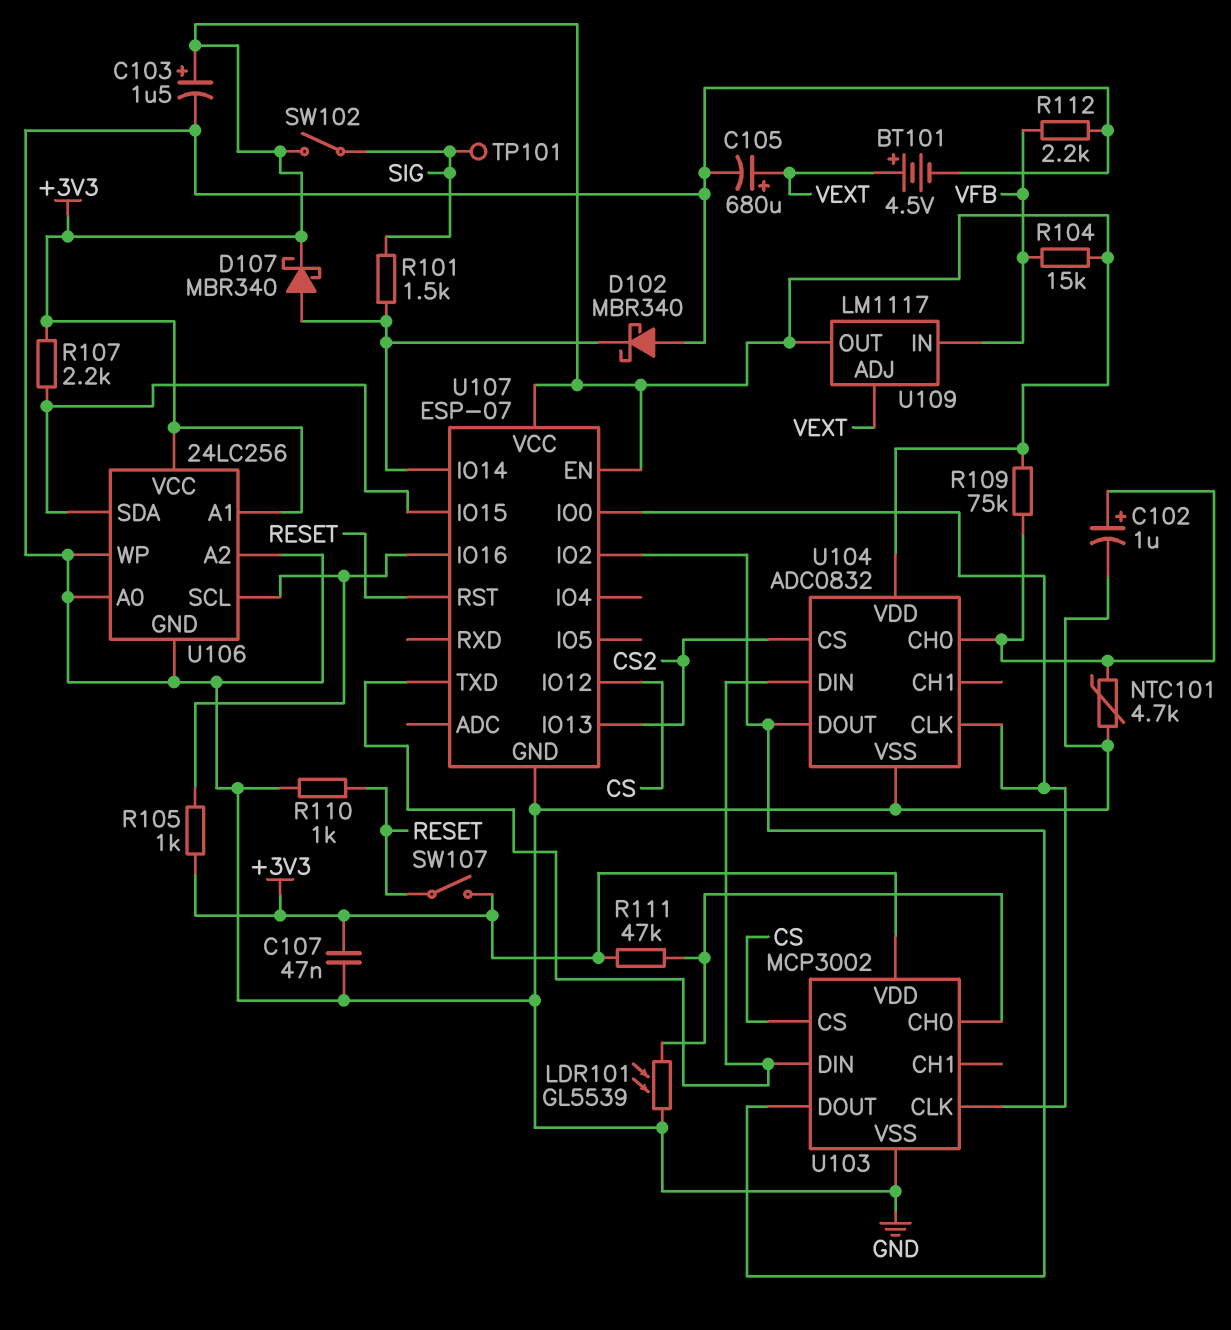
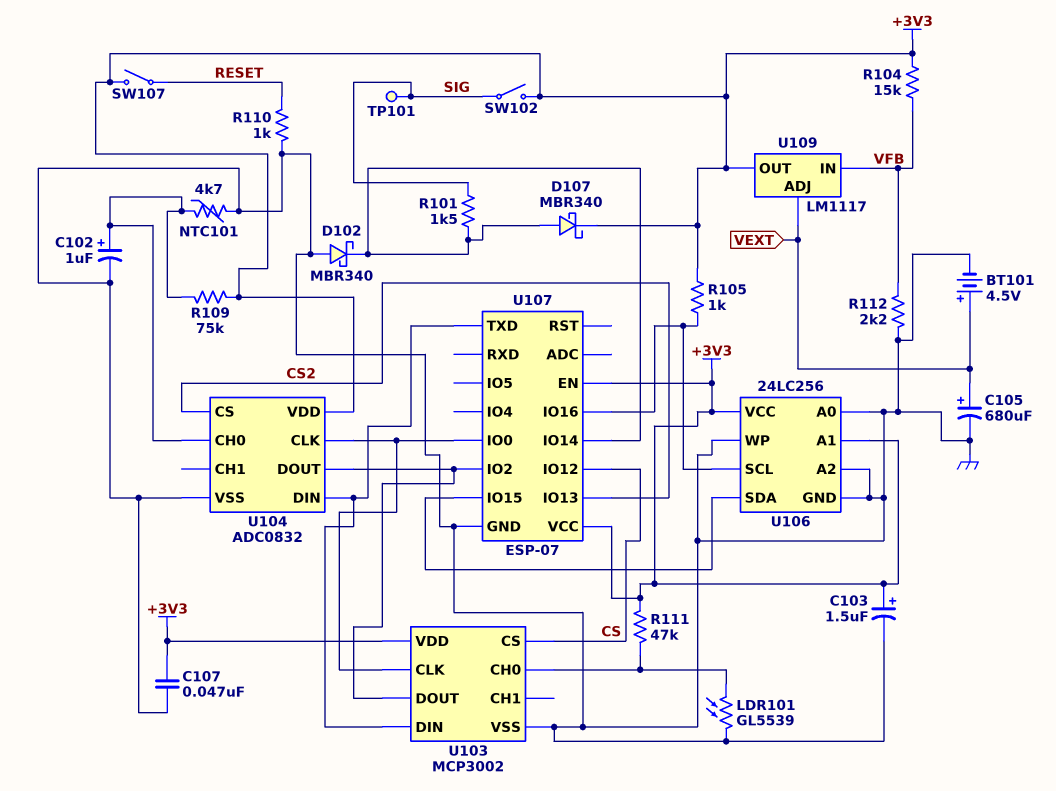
R107: 2.2k (+3V3, U106/SDA) -> none
U107 pin RST: RESET -> none

